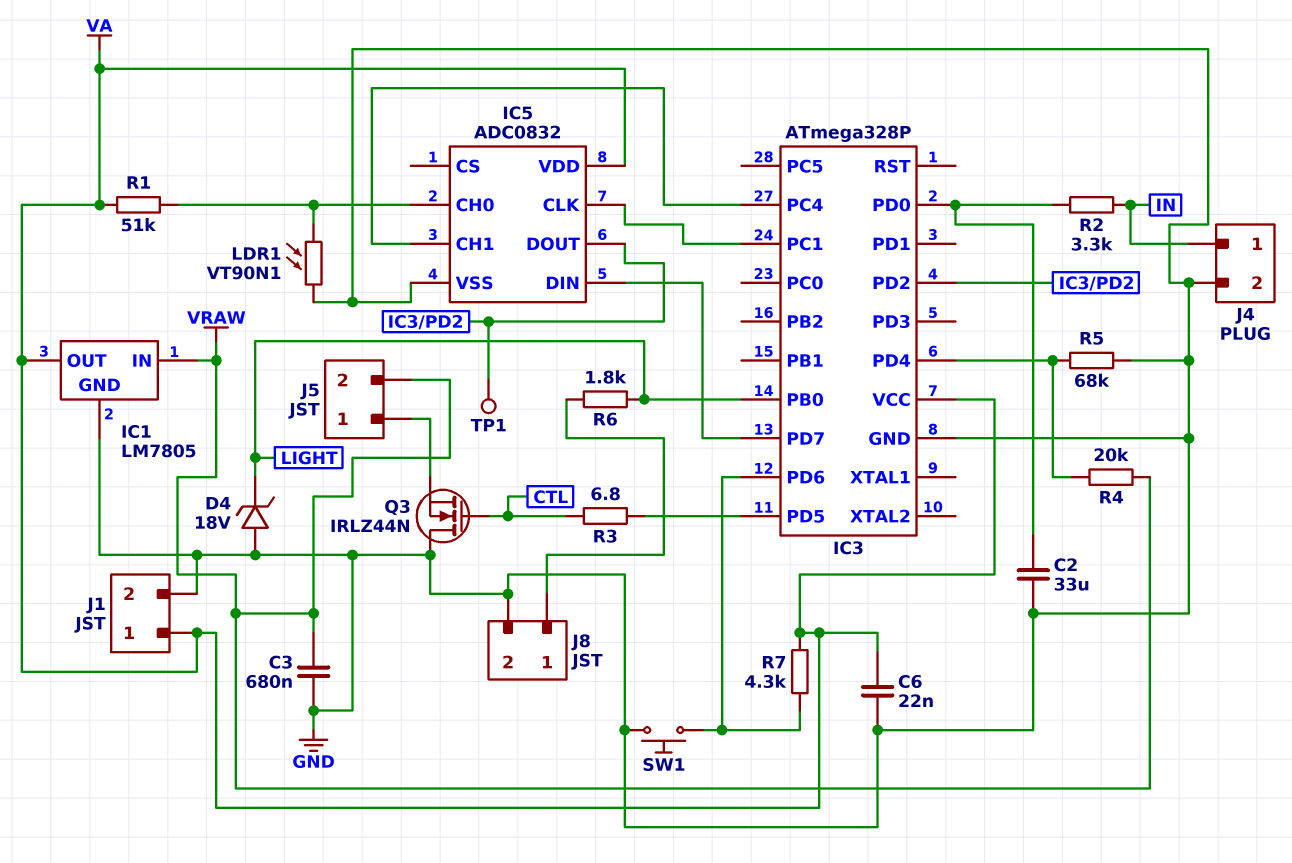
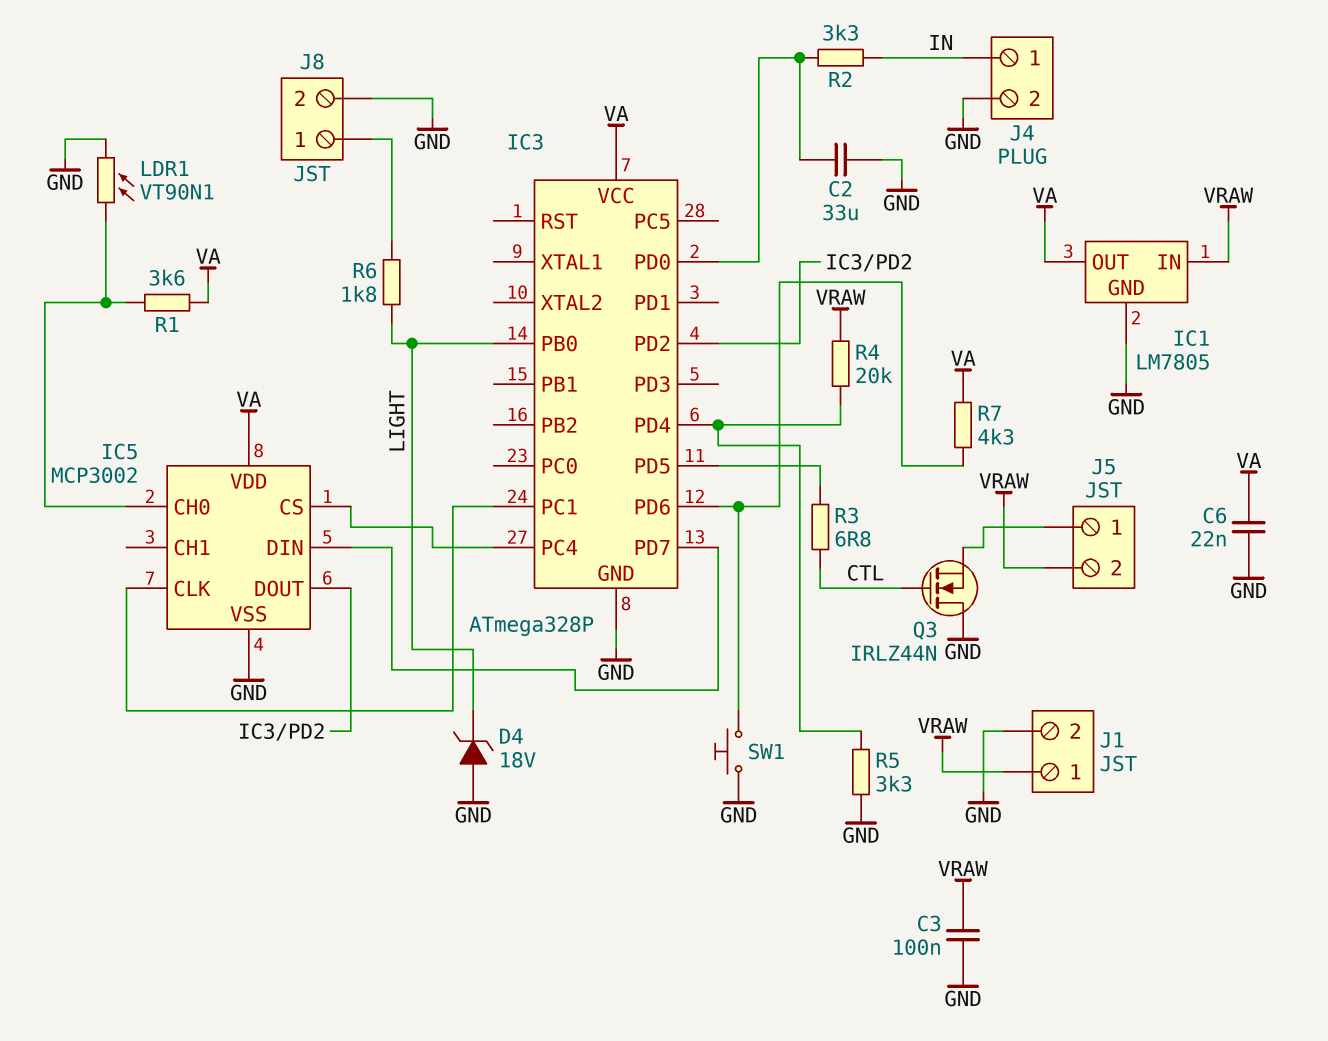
C3: 680nF (GND, VRAW) -> 100nF (GND, VRAW)
IC5: ADC0832 -> MCP3002
IC5 pin CH1: IC3/PC4 -> none
IC5 pin CS: none -> IC3/PC4
J1 pin 1: VA -> VRAW
R1: 51k (IC5/CH0, VA) -> 3.6k (IC5/CH0, VA)
R5: 68k (GND, IC3/PD4) -> 3.3k (GND, IC3/PD4)
TP1: test point (IC3/PD2) -> none

